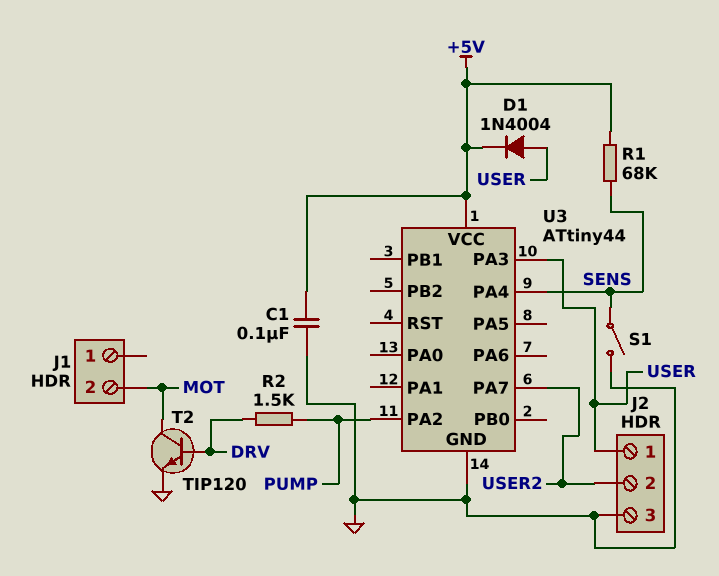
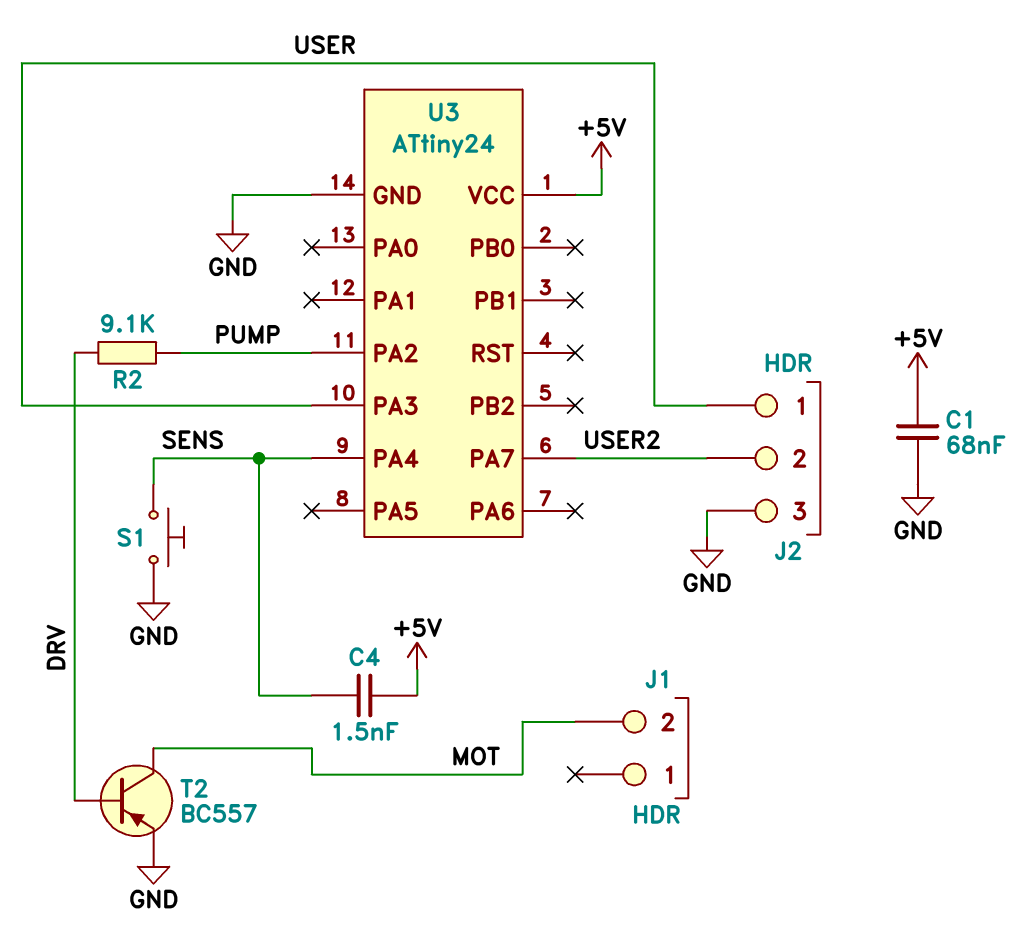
C1: 100nF (+5V, GND) -> 68nF (+5V, GND)
C4: none -> 1.5nF (+5V, SENS)
D1: diode 1N4004 (A USER, K +5V) -> none
R1: 68k (+5V, SENS) -> none
R2: 1.5k (DRV, PUMP) -> 9.1k (DRV, PUMP)
S1: switch (GND, SENS) -> button (GND, SENS)
T2: NPN TIP120 (B DRV, C MOT, E GND) -> PNP BC557 (B DRV, C MOT, E GND)
U3: ATtiny44 -> ATtiny24

